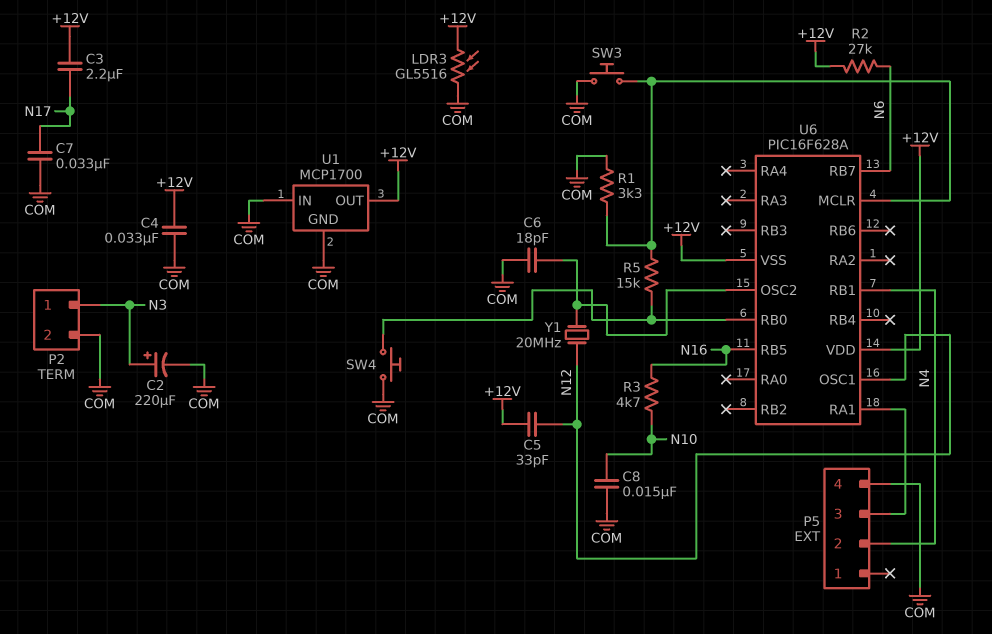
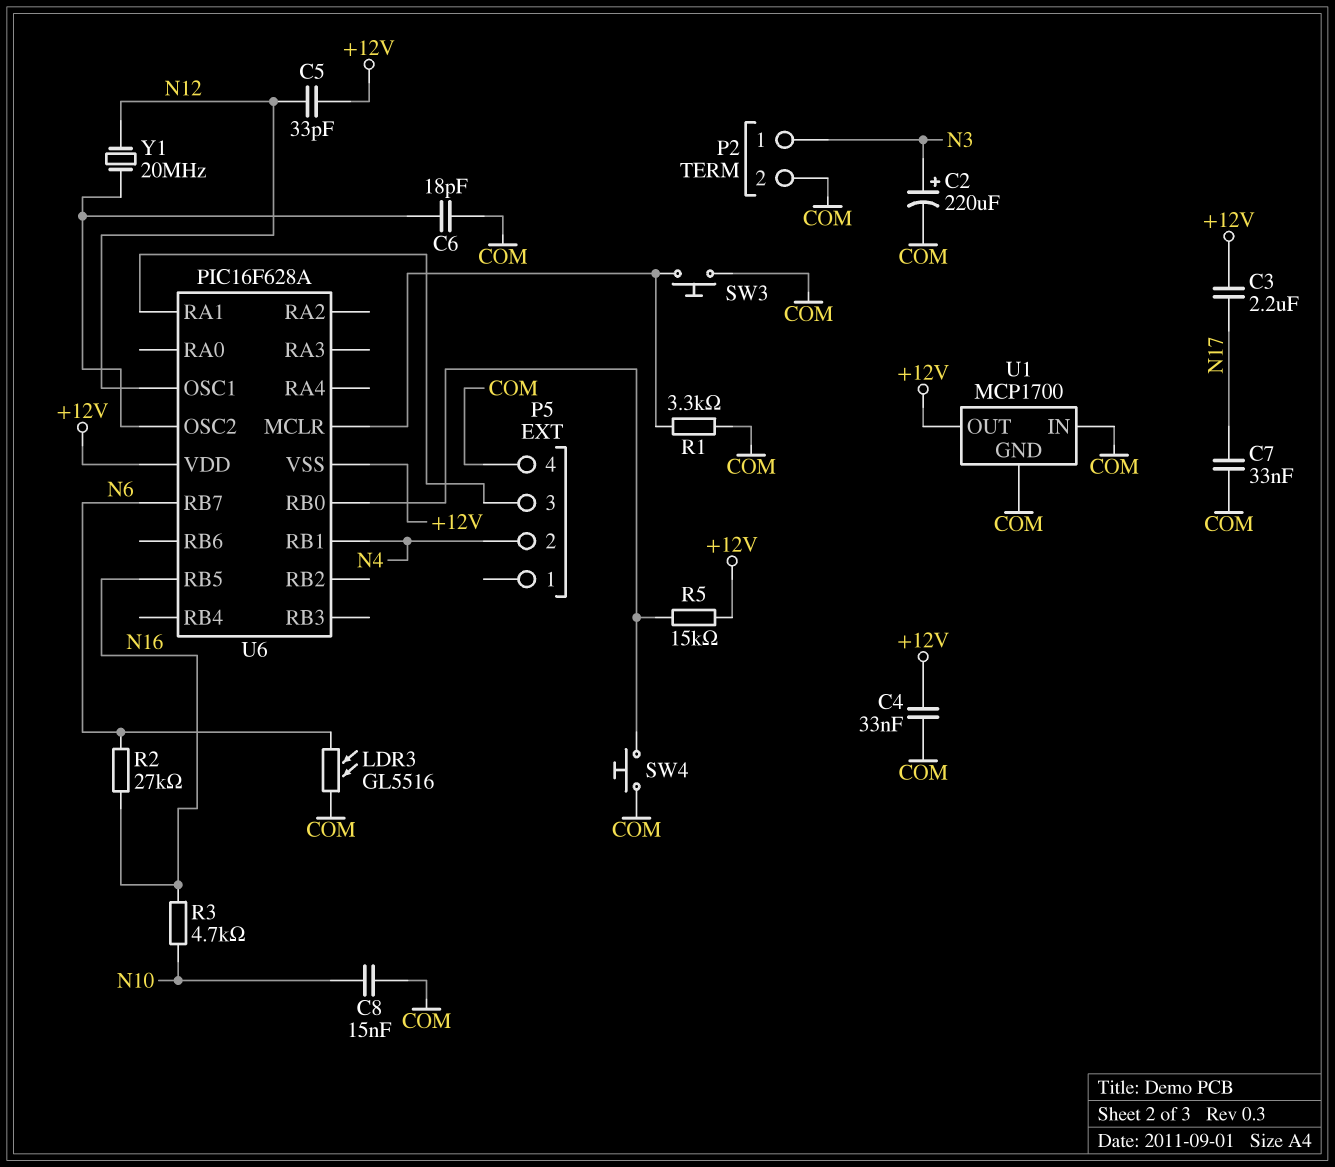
LDR3: GL5516 (+12V, COM) -> GL5516 (COM, N6)
R2: 27k (+12V, N6) -> 27k (N6, N16)
R5: 15k (U6/MCLR, U6/RB0) -> 15k (+12V, U6/RB0)

